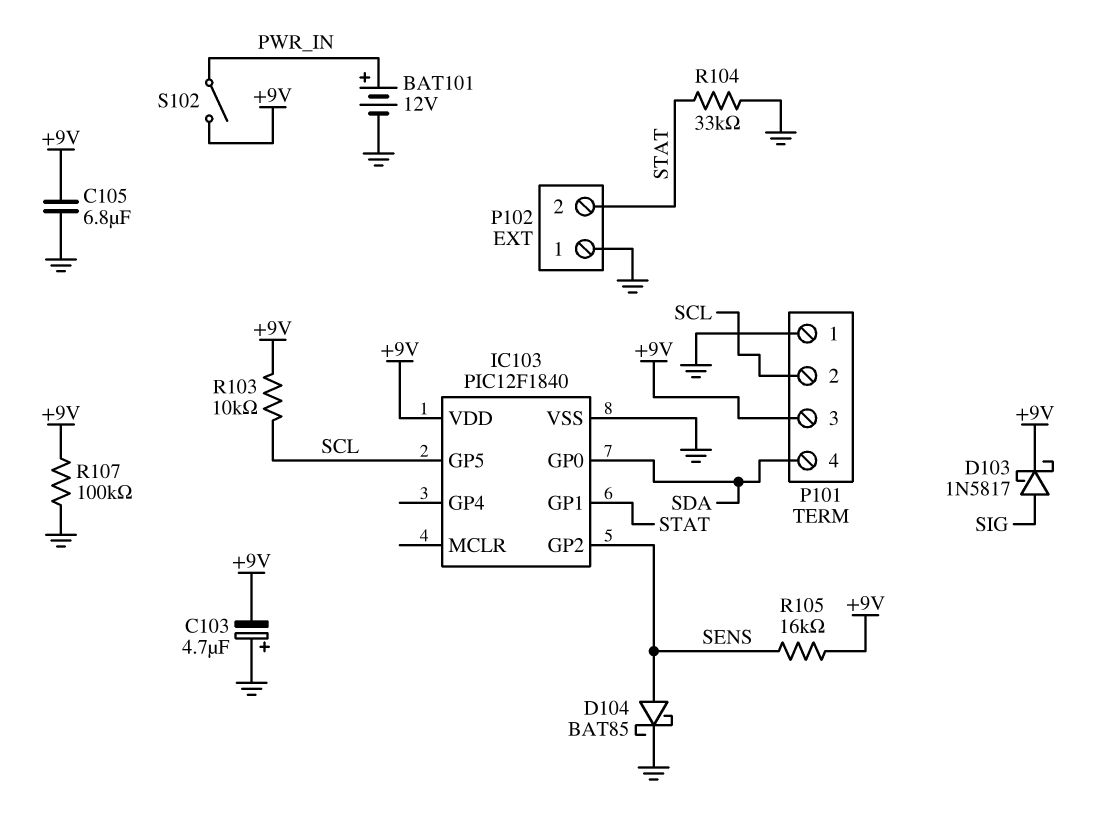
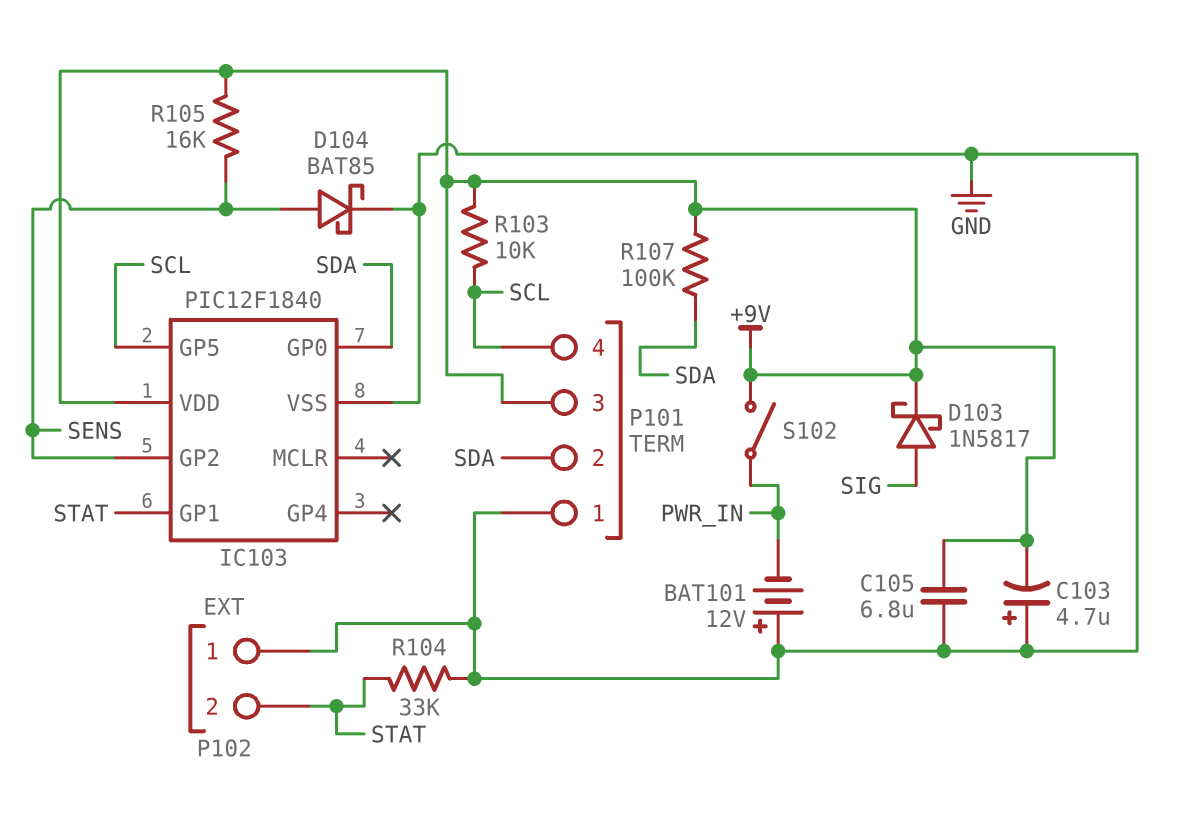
BAT101: 12V (plus PWR_IN, minus GND) -> 12V (plus GND, minus PWR_IN)
P101 pin 2: SCL -> SDA
P101 pin 4: SDA -> SCL
R107: 100k (+9V, GND) -> 100k (+9V, SDA)

